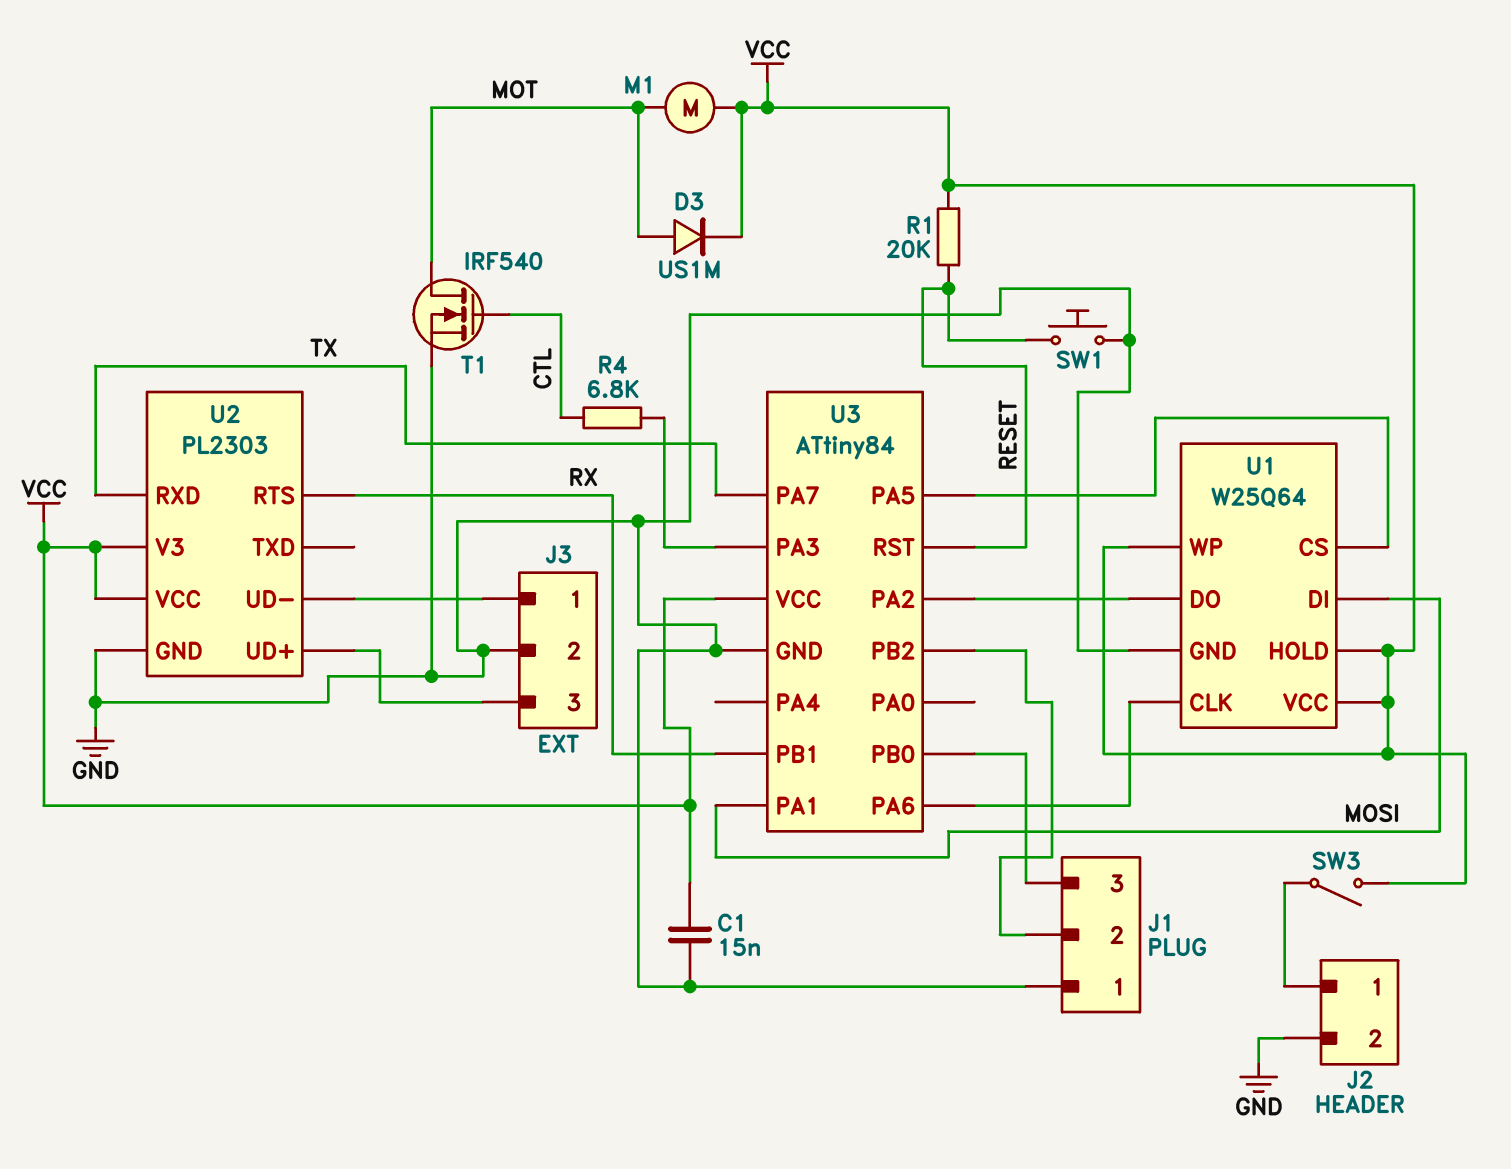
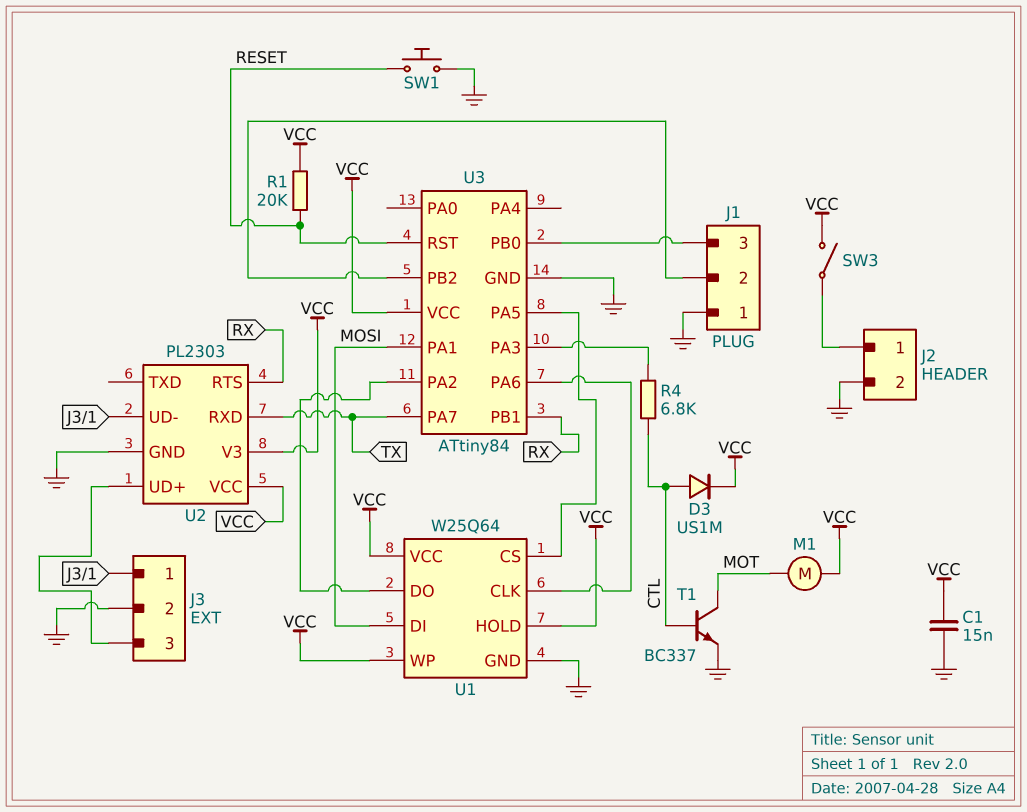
D3: diode US1M (A MOT, K VCC) -> diode US1M (A CTL, K VCC)
T1: NMOS IRF540 (G CTL, D MOT, S GND) -> NPN BC337 (B CTL, C MOT, E GND)

